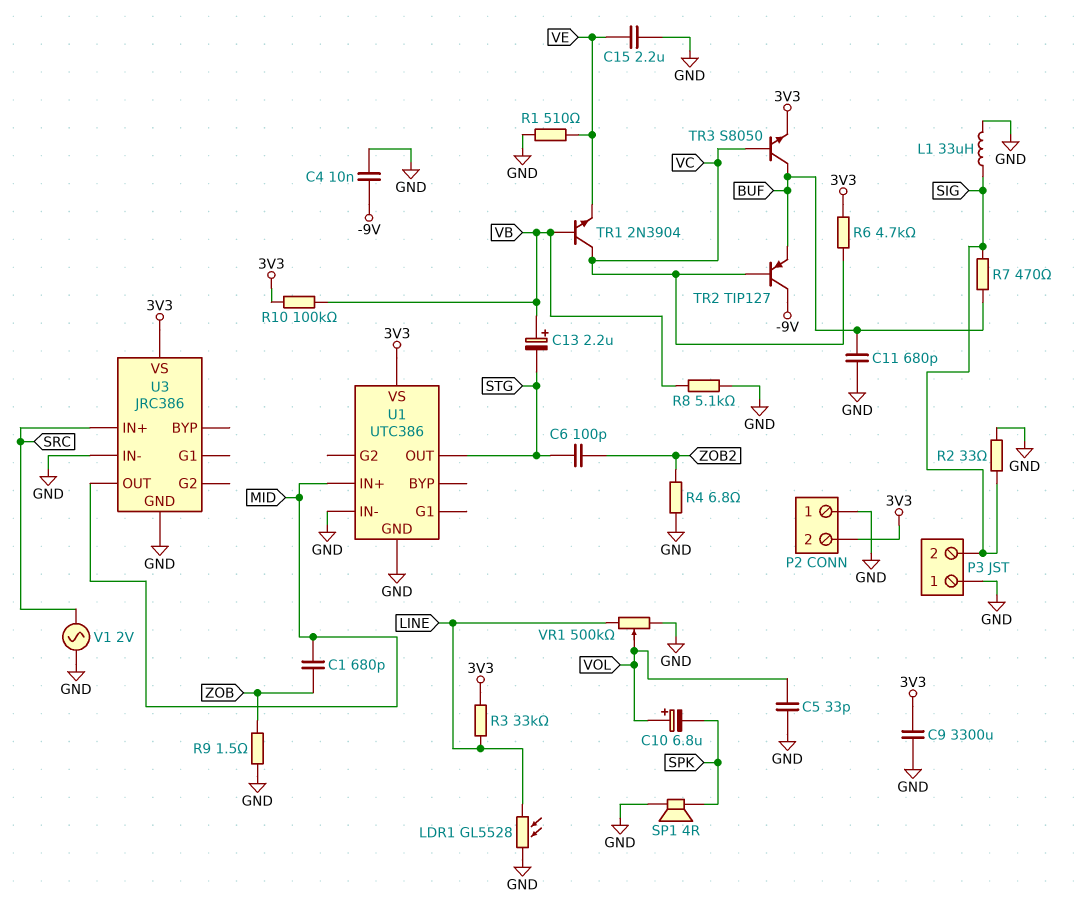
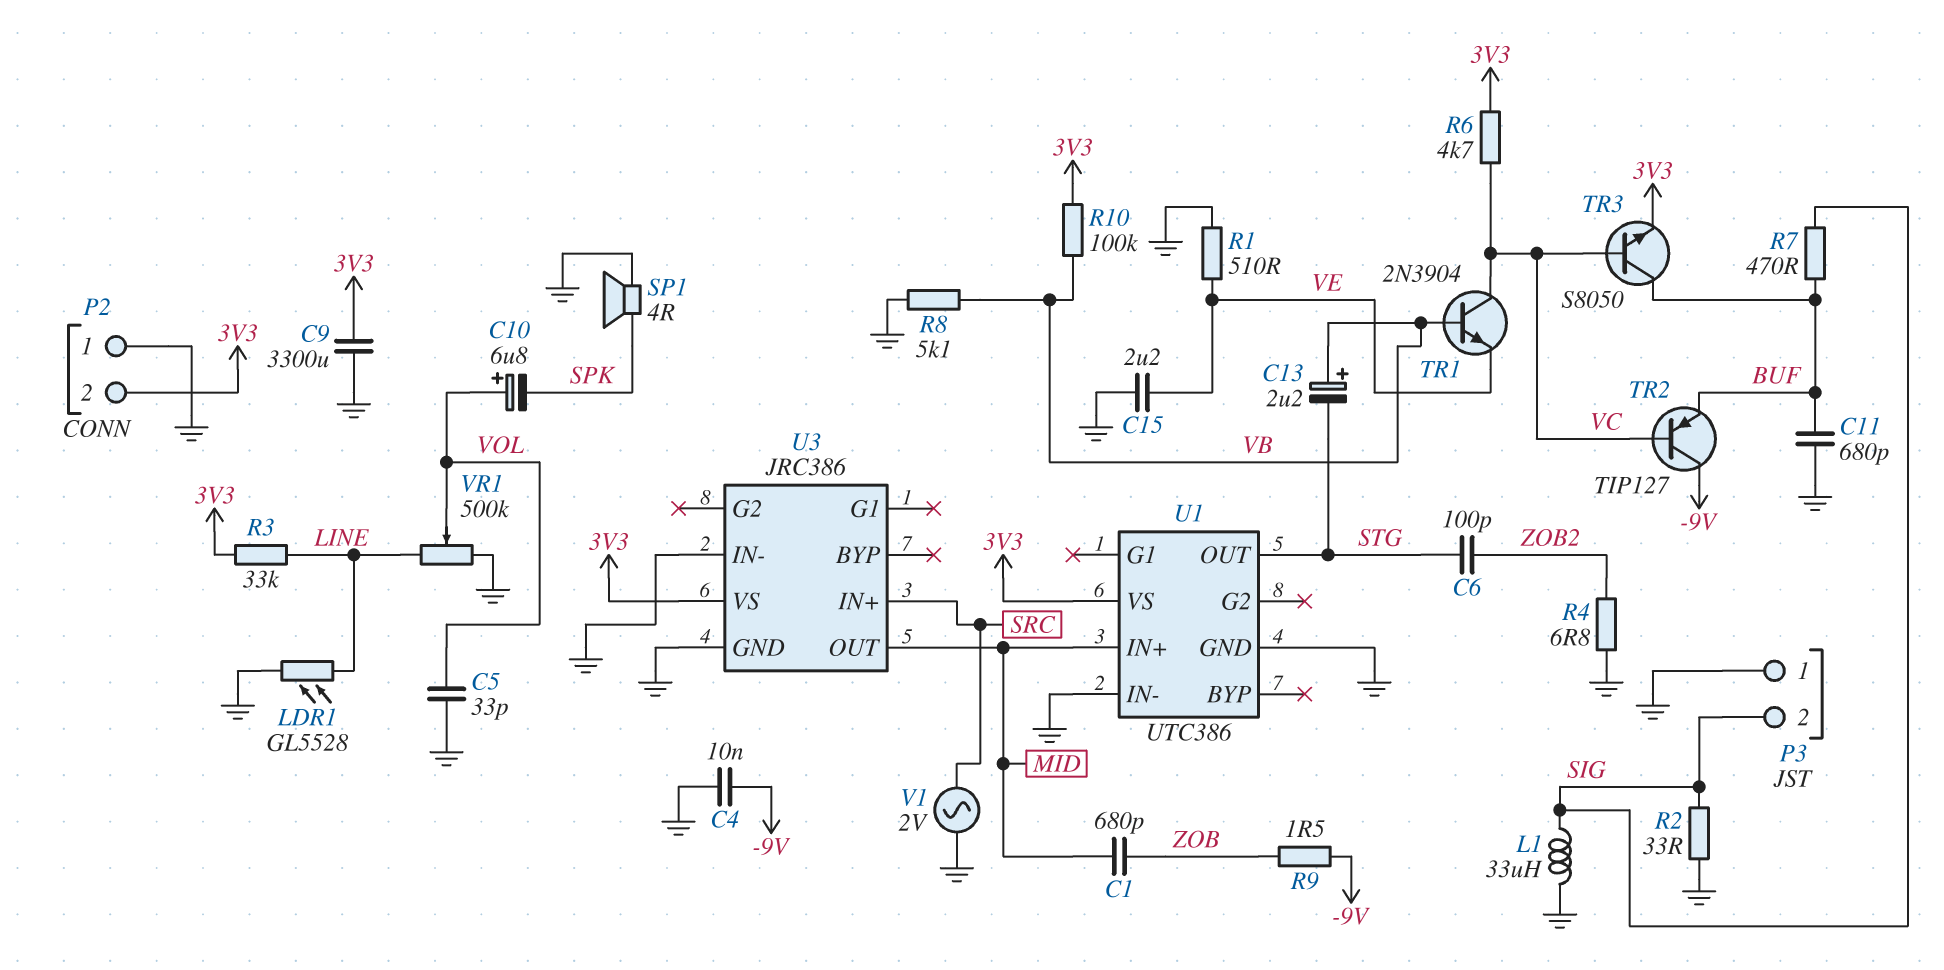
R9: 1.5 (GND, ZOB) -> 1.5 (-9V, ZOB)

